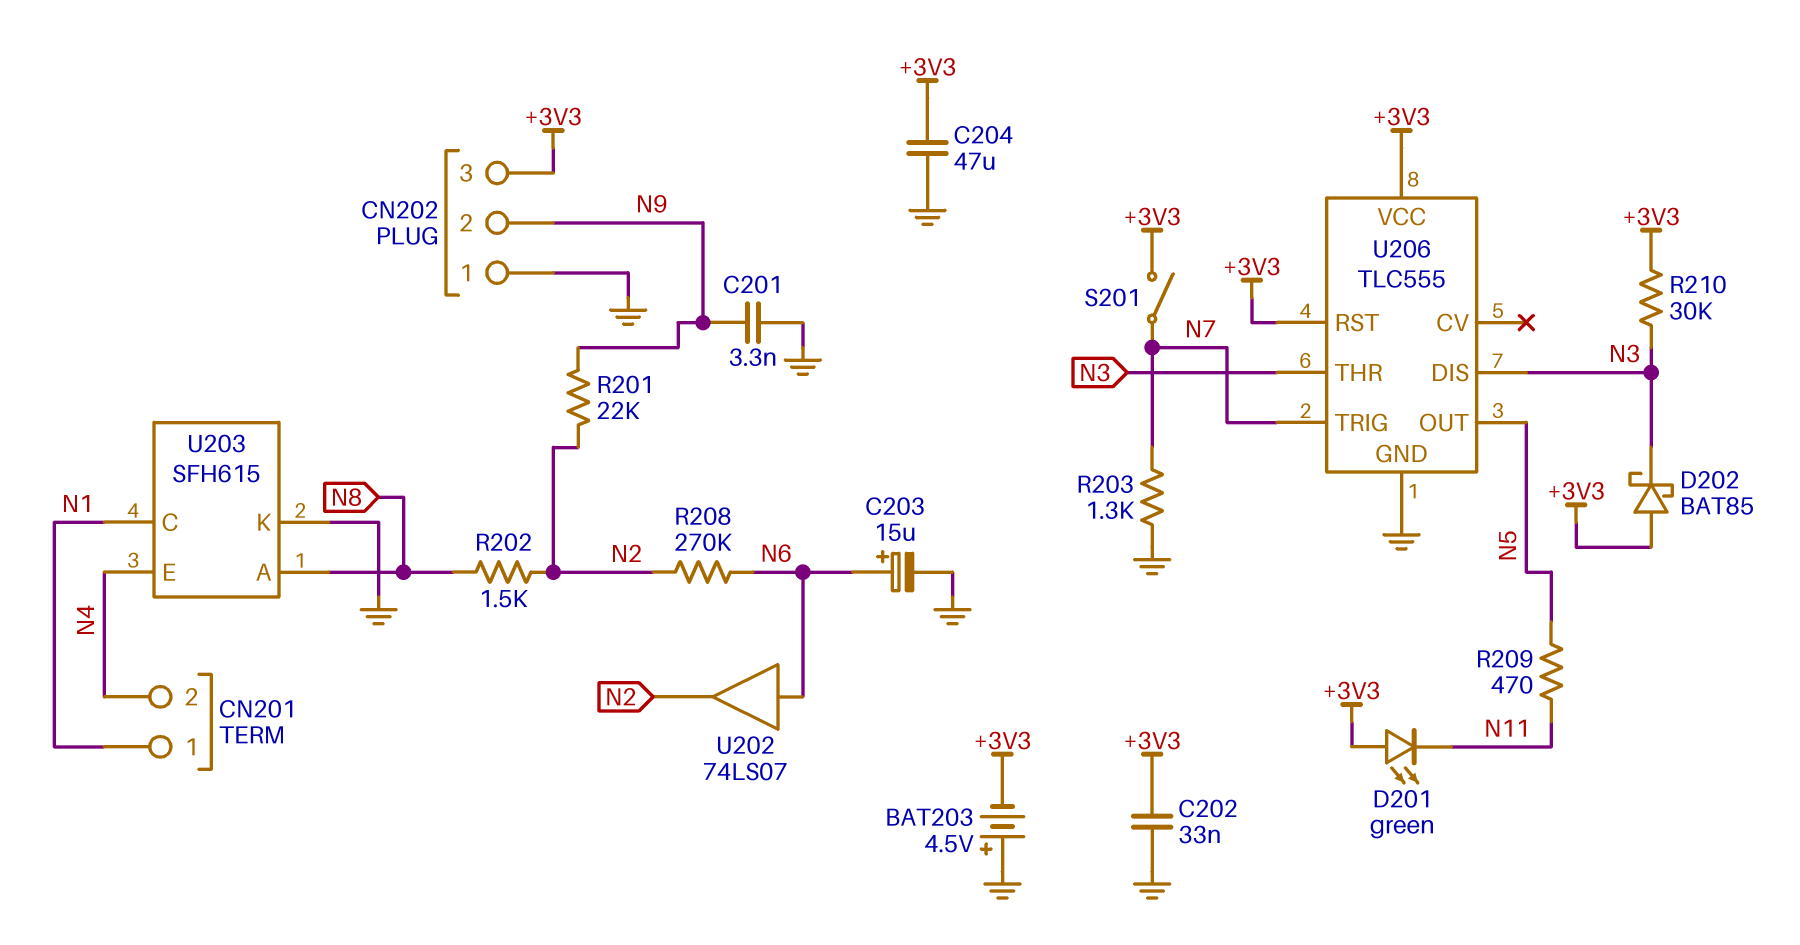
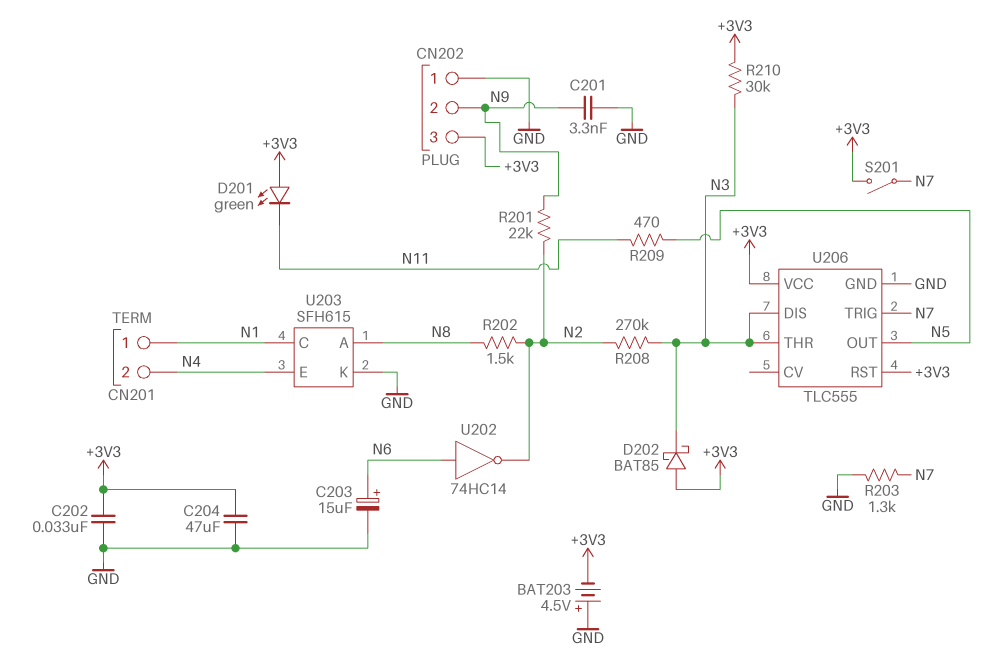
R208: 270k (N2, N6) -> 270k (N2, N3)
U202: buffer 74LS07 (in N6, out N2) -> NOT 74HC14 (in N6, out N2)

